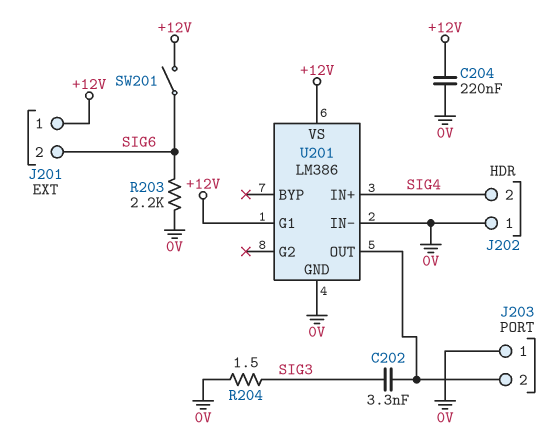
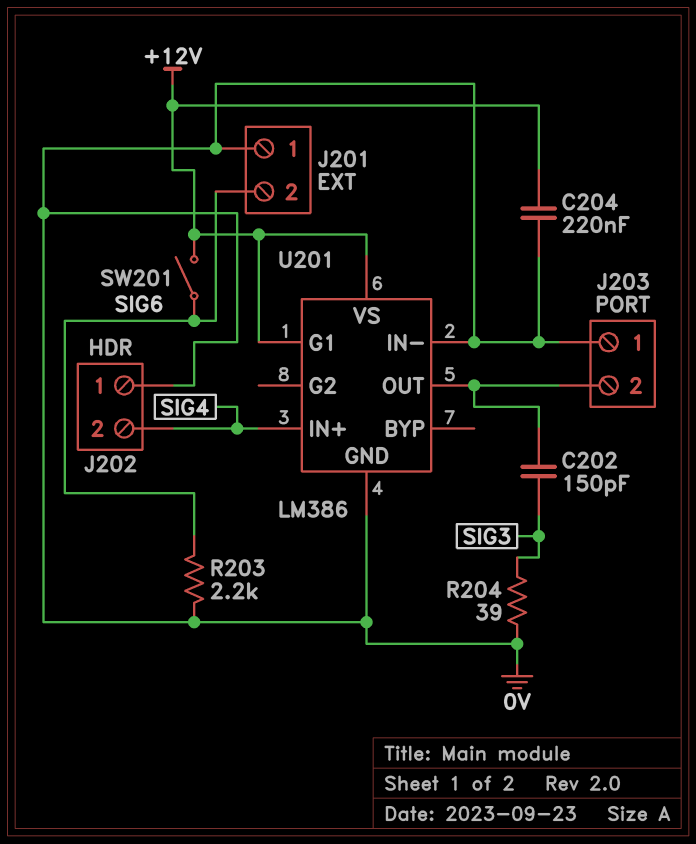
C202: 3.3nF (J203/2, SIG3) -> 150pF (J203/2, SIG3)
J201 pin 1: +12V -> 0V
R204: 1.5 (0V, SIG3) -> 39 (0V, SIG3)

